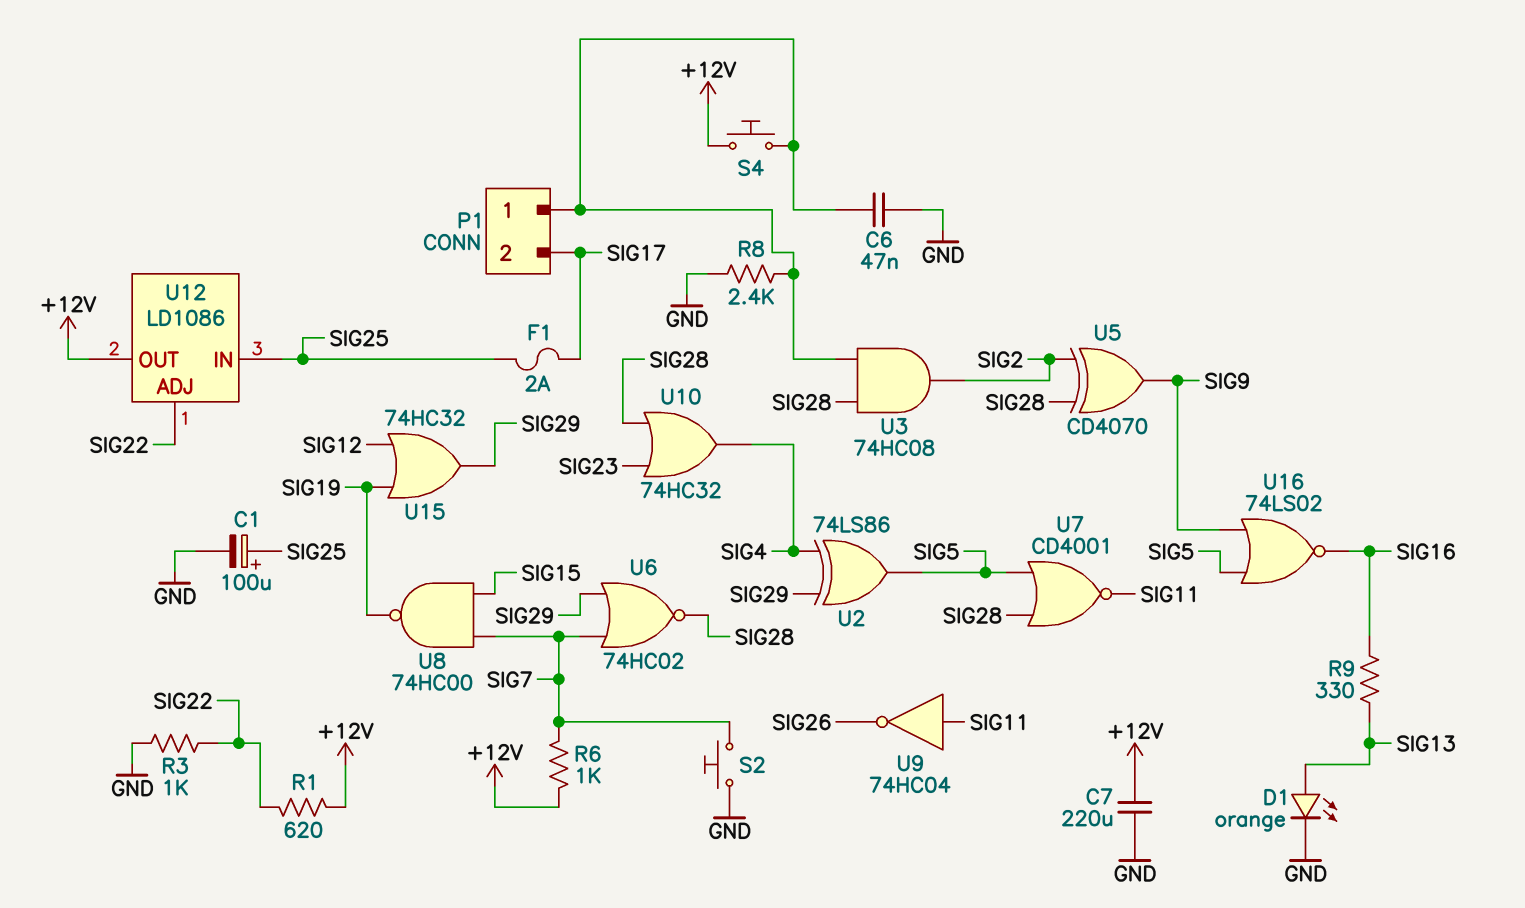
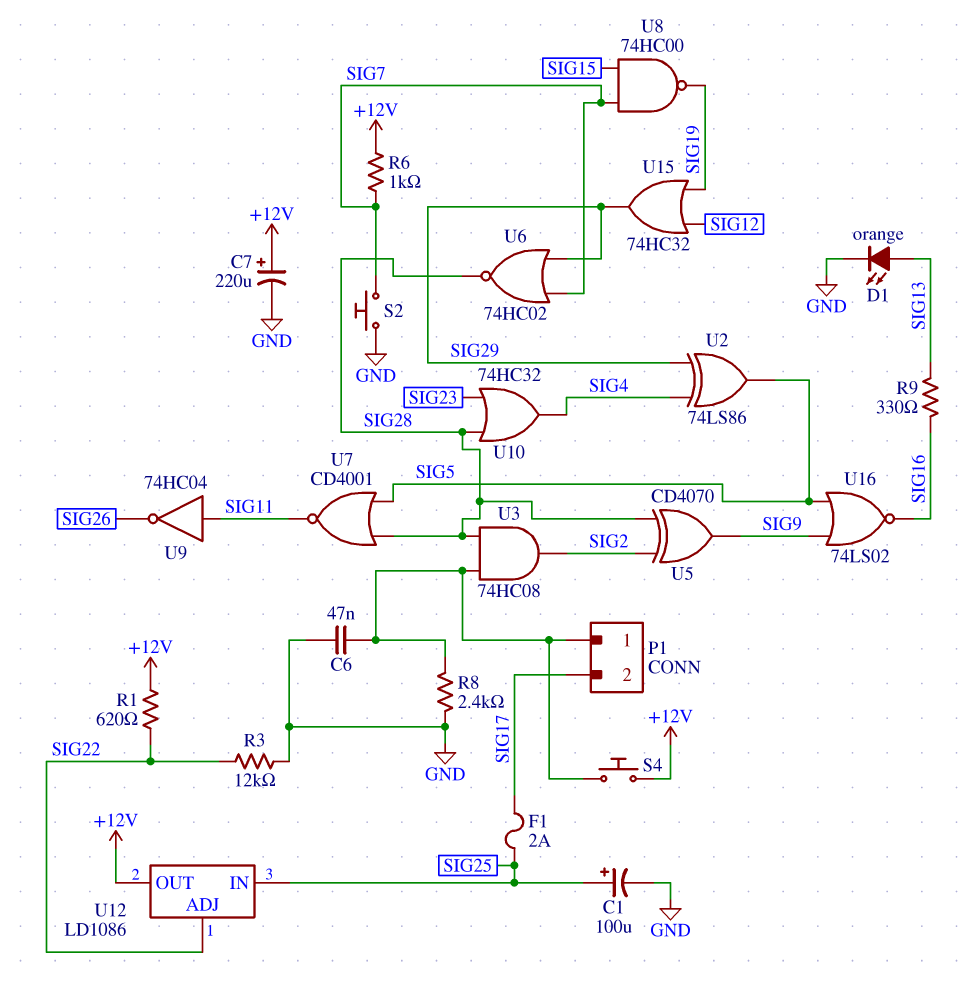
C7: 220uF (+12V, GND) -> 220uF (plus +12V, minus GND)
R3: 1k (GND, SIG22) -> 12k (GND, SIG22)

